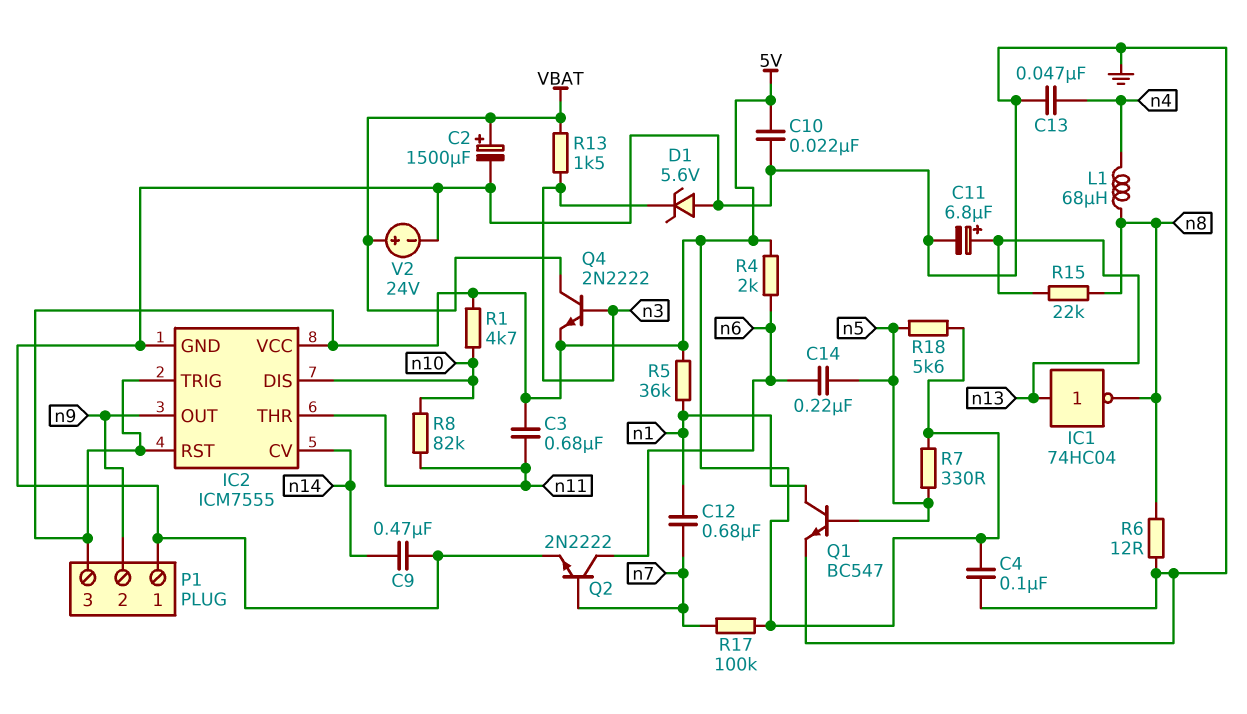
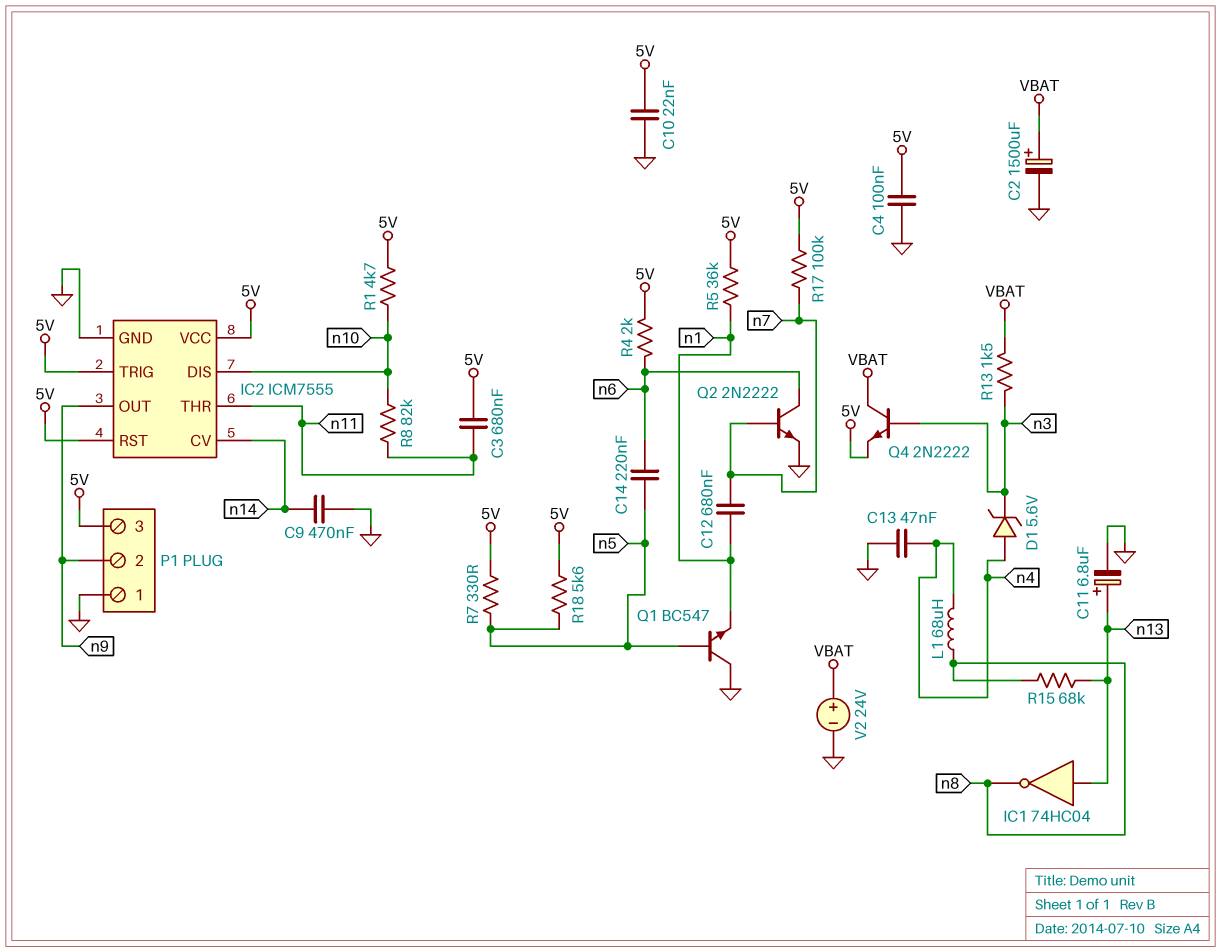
D1: zener 5.6V (A GND, K n3) -> zener 5.6V (A n4, K n3)
Q1: NPN BC547 (B n5, C n1, E GND) -> NPN BC547 (B n5, C GND, E n1)
R6: 12 (GND, n8) -> none
R15: 22k (n8, n13) -> 68k (n8, n13)

